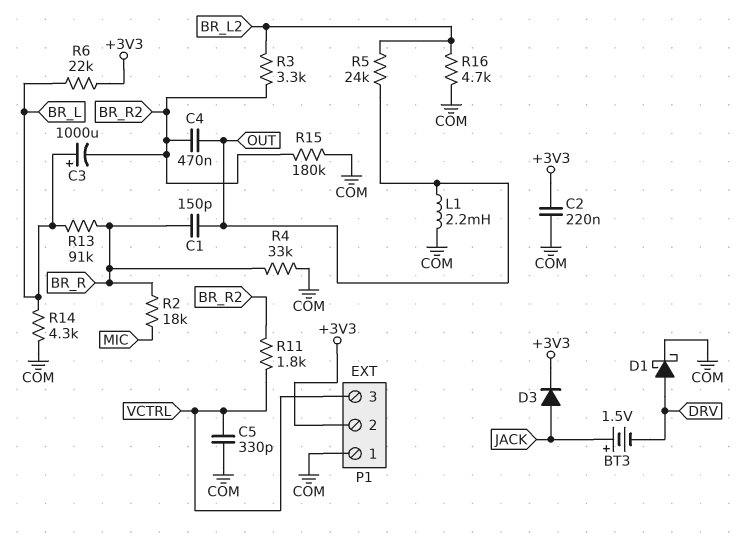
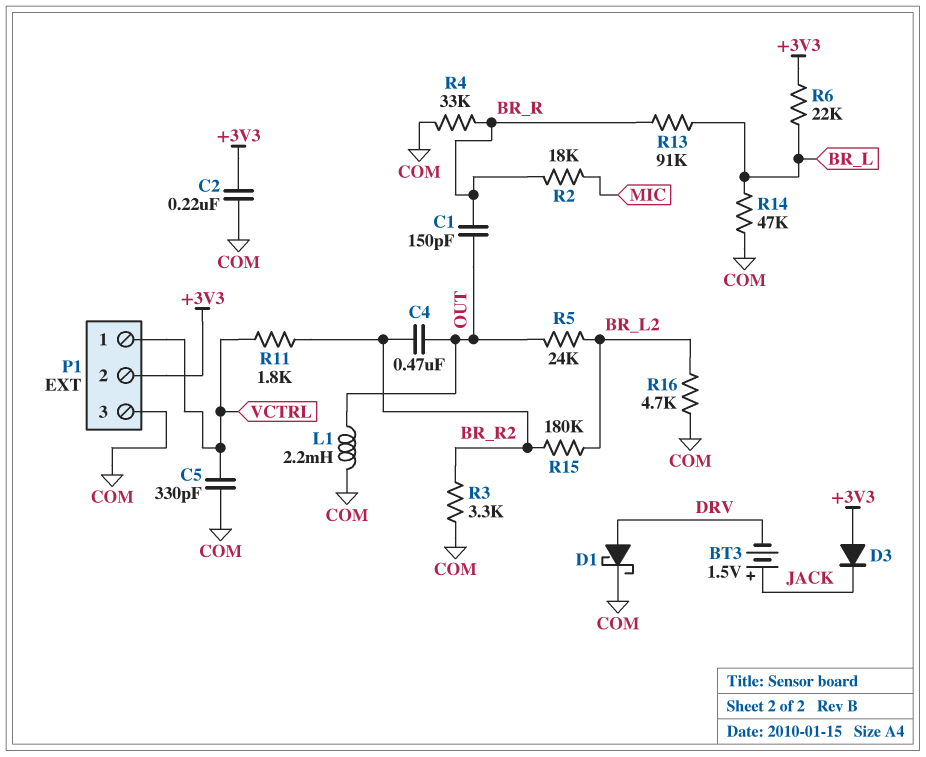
C3: 1000uF (plus BR_L, minus BR_R2) -> none
D3: diode (A JACK, K +3V3) -> diode (A +3V3, K JACK)
P1 pin 1: COM -> VCTRL
P1 pin 3: VCTRL -> COM
R3: 3.3k (BR_L2, BR_R2) -> 3.3k (BR_R2, COM)
R14: 4.3k (BR_L, COM) -> 47k (BR_L, COM)
R15: 180k (BR_R2, COM) -> 180k (BR_L2, BR_R2)

